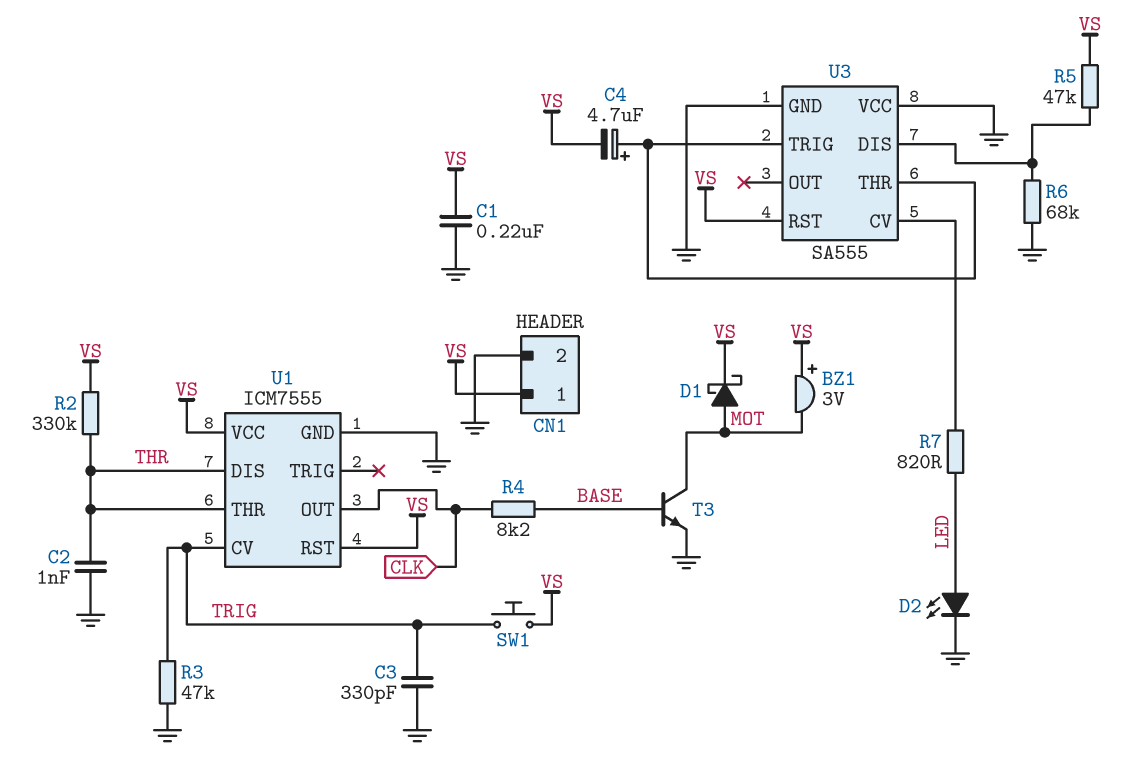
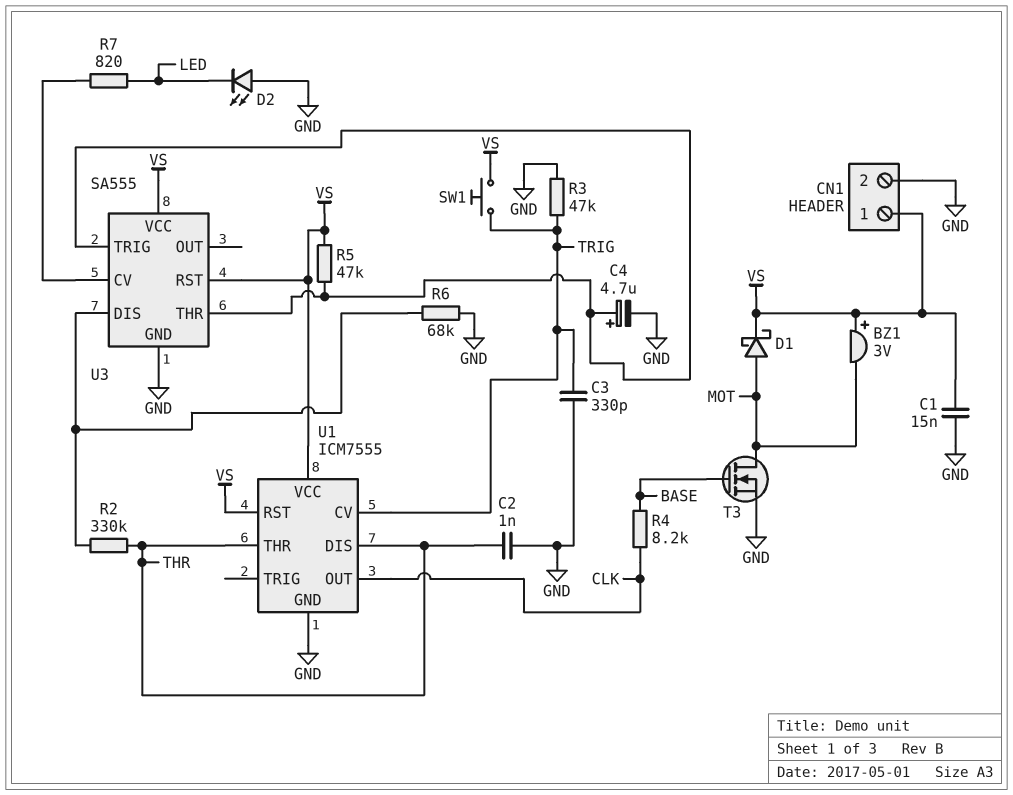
C1: 220nF (GND, VS) -> 15nF (GND, VS)
C4: 4.7uF (plus U3/THR, minus VS) -> 4.7uF (plus U3/THR, minus GND)
D2: LED (A LED, K GND) -> LED (A GND, K LED)
R2: 330k (THR, VS) -> 330k (THR, U3/DIS)
R5: 47k (U3/DIS, VS) -> 47k (U3/THR, VS)
T3: NPN (B BASE, C MOT, E GND) -> NMOS (G BASE, D MOT, S GND)
U3 pin VCC: GND -> VS

